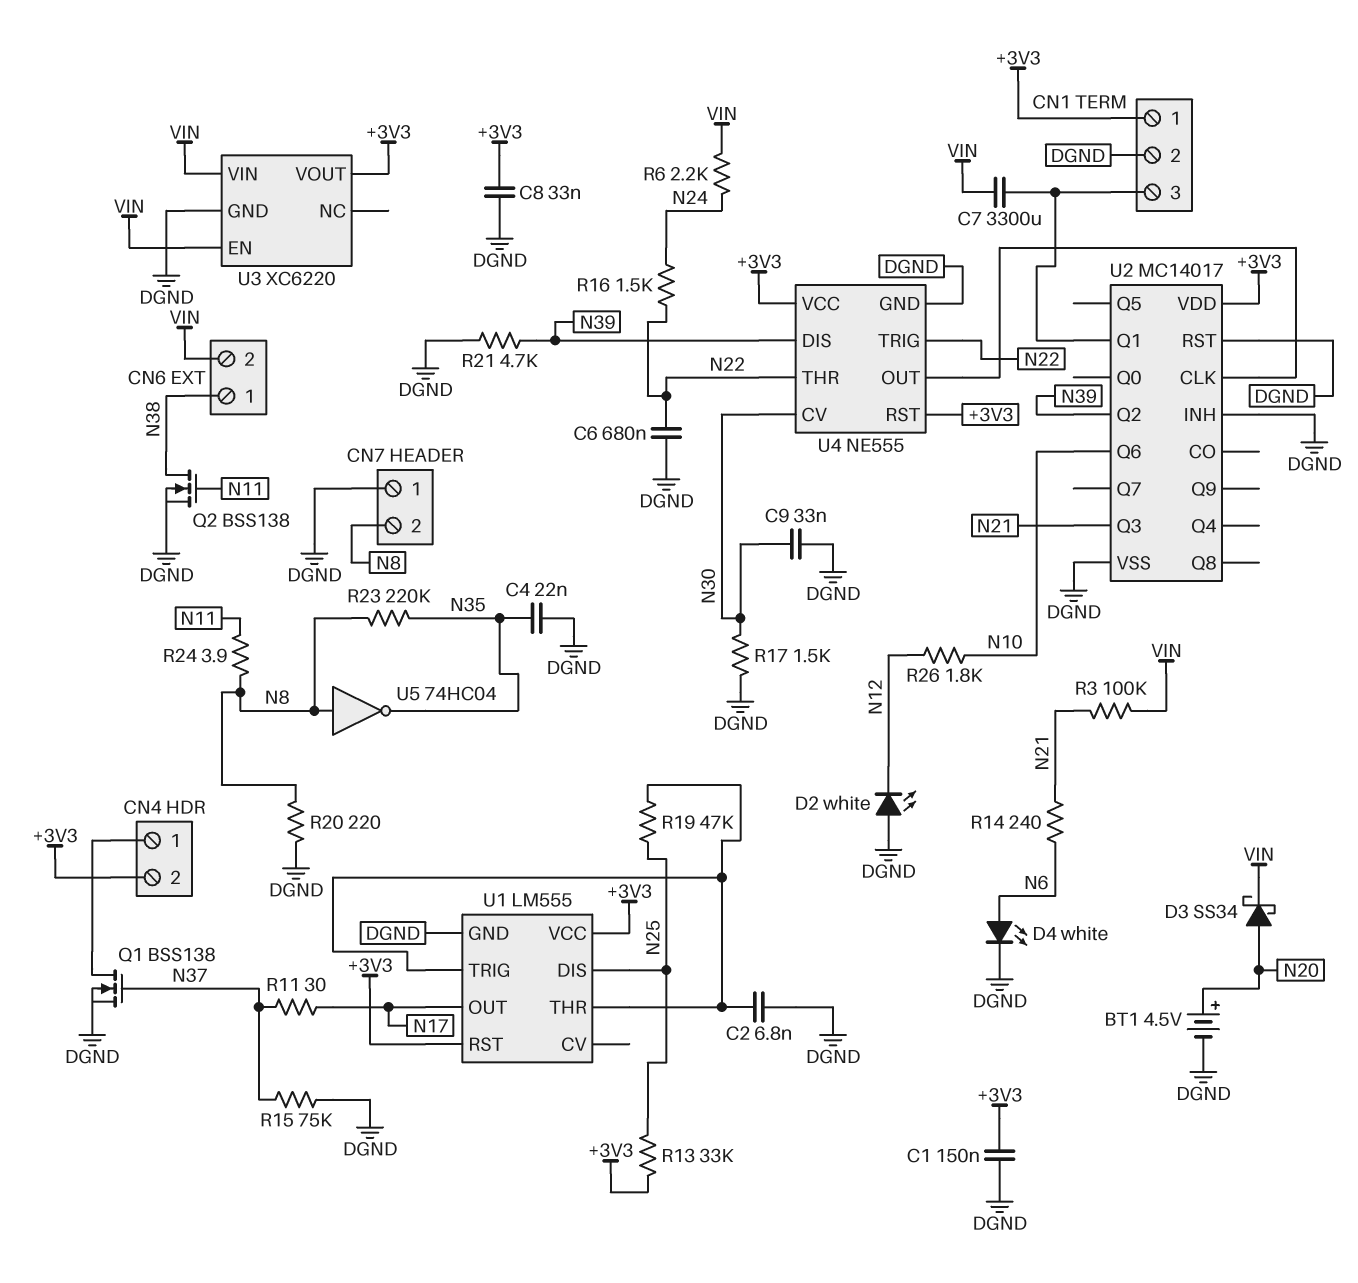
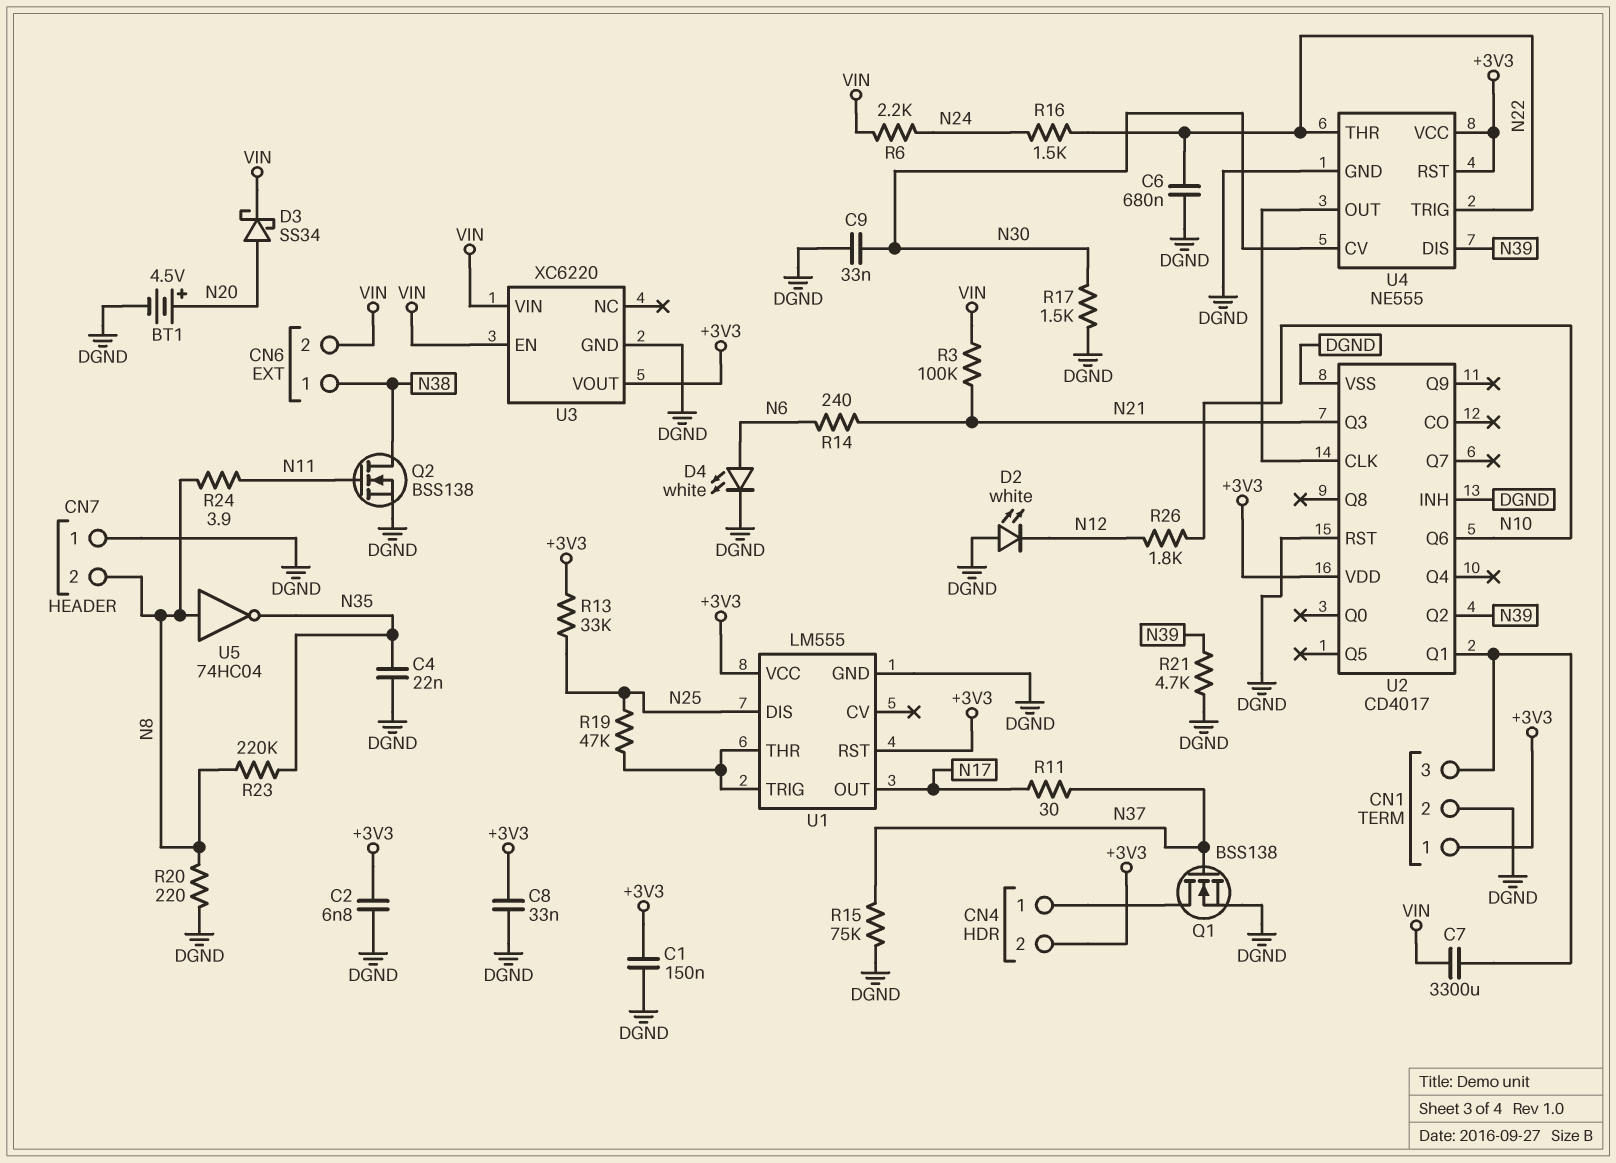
C2: 6.8nF (DGND, U1/THR) -> 6.8nF (+3V3, DGND)
U2: MC14017 -> CD4017

